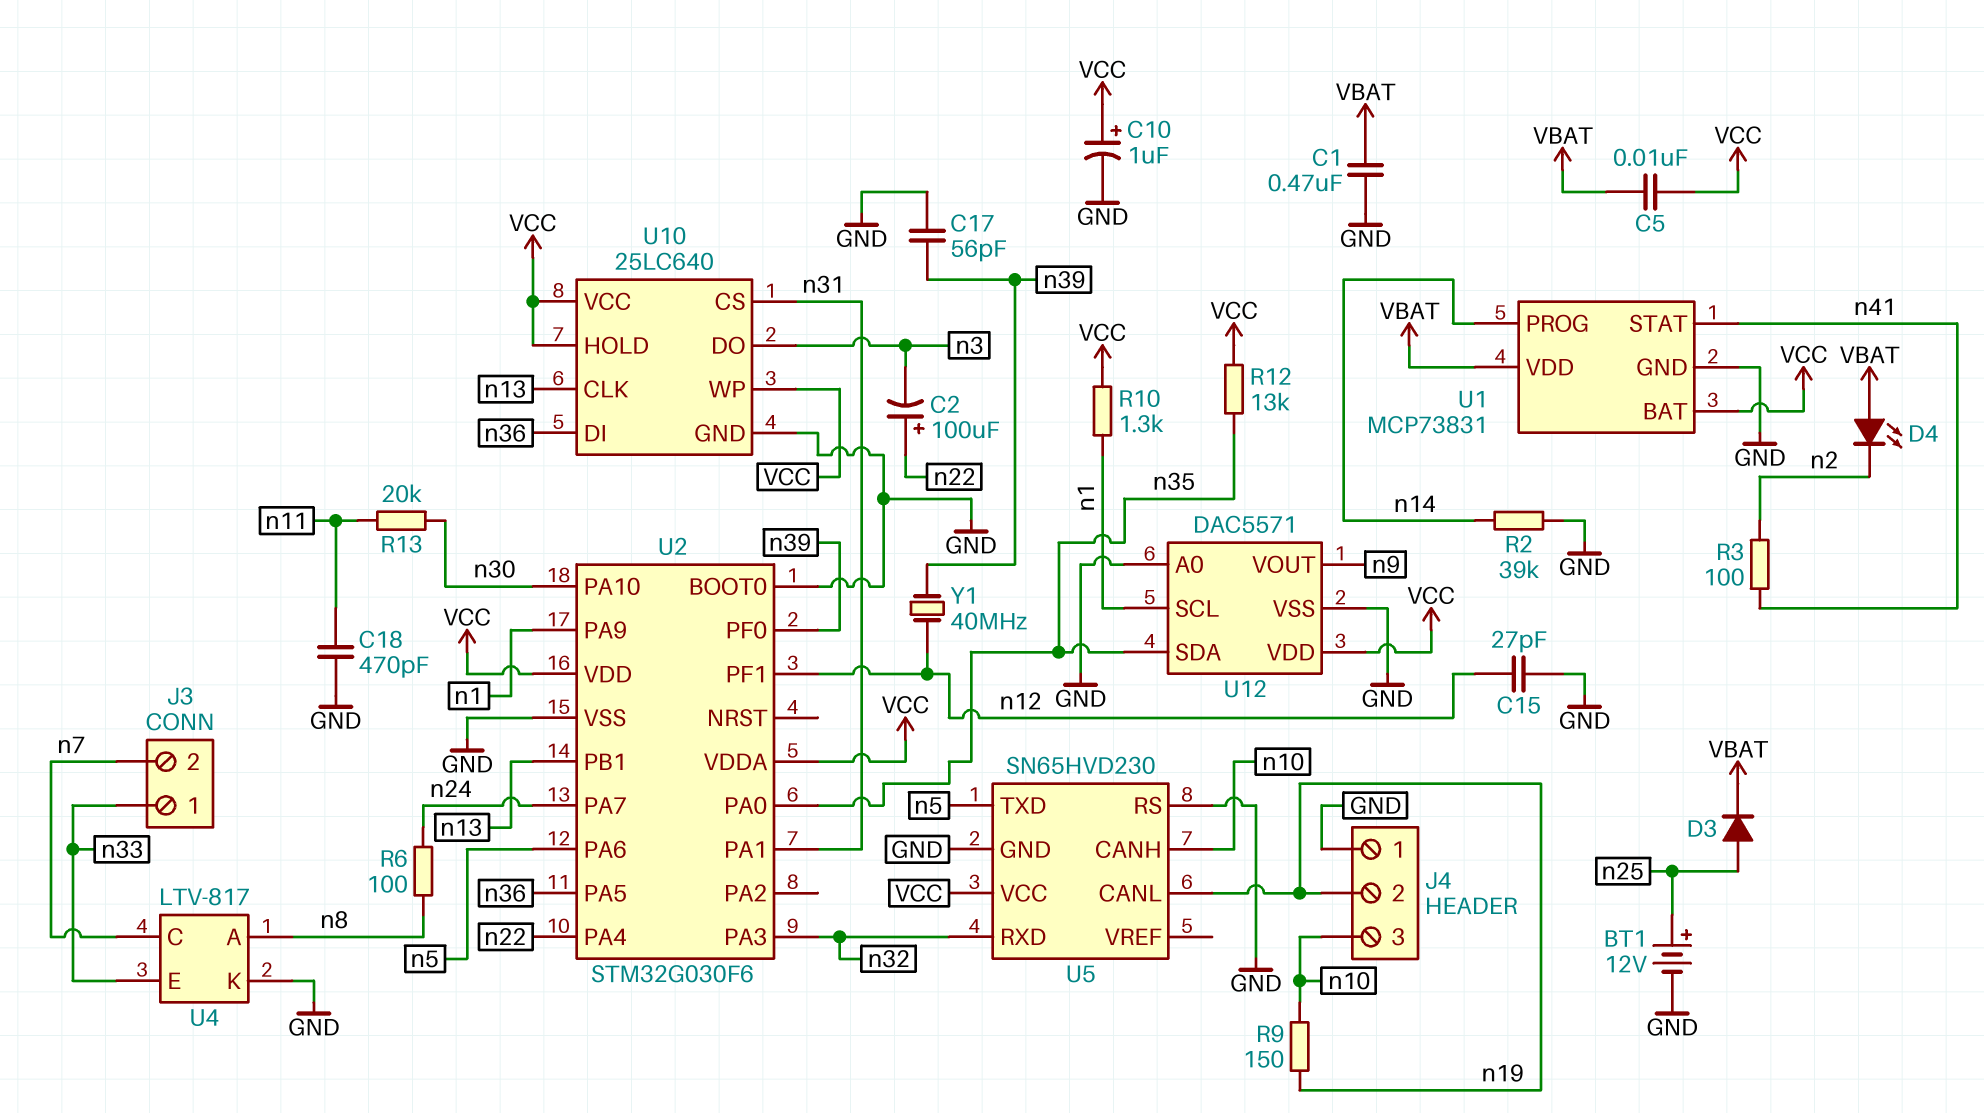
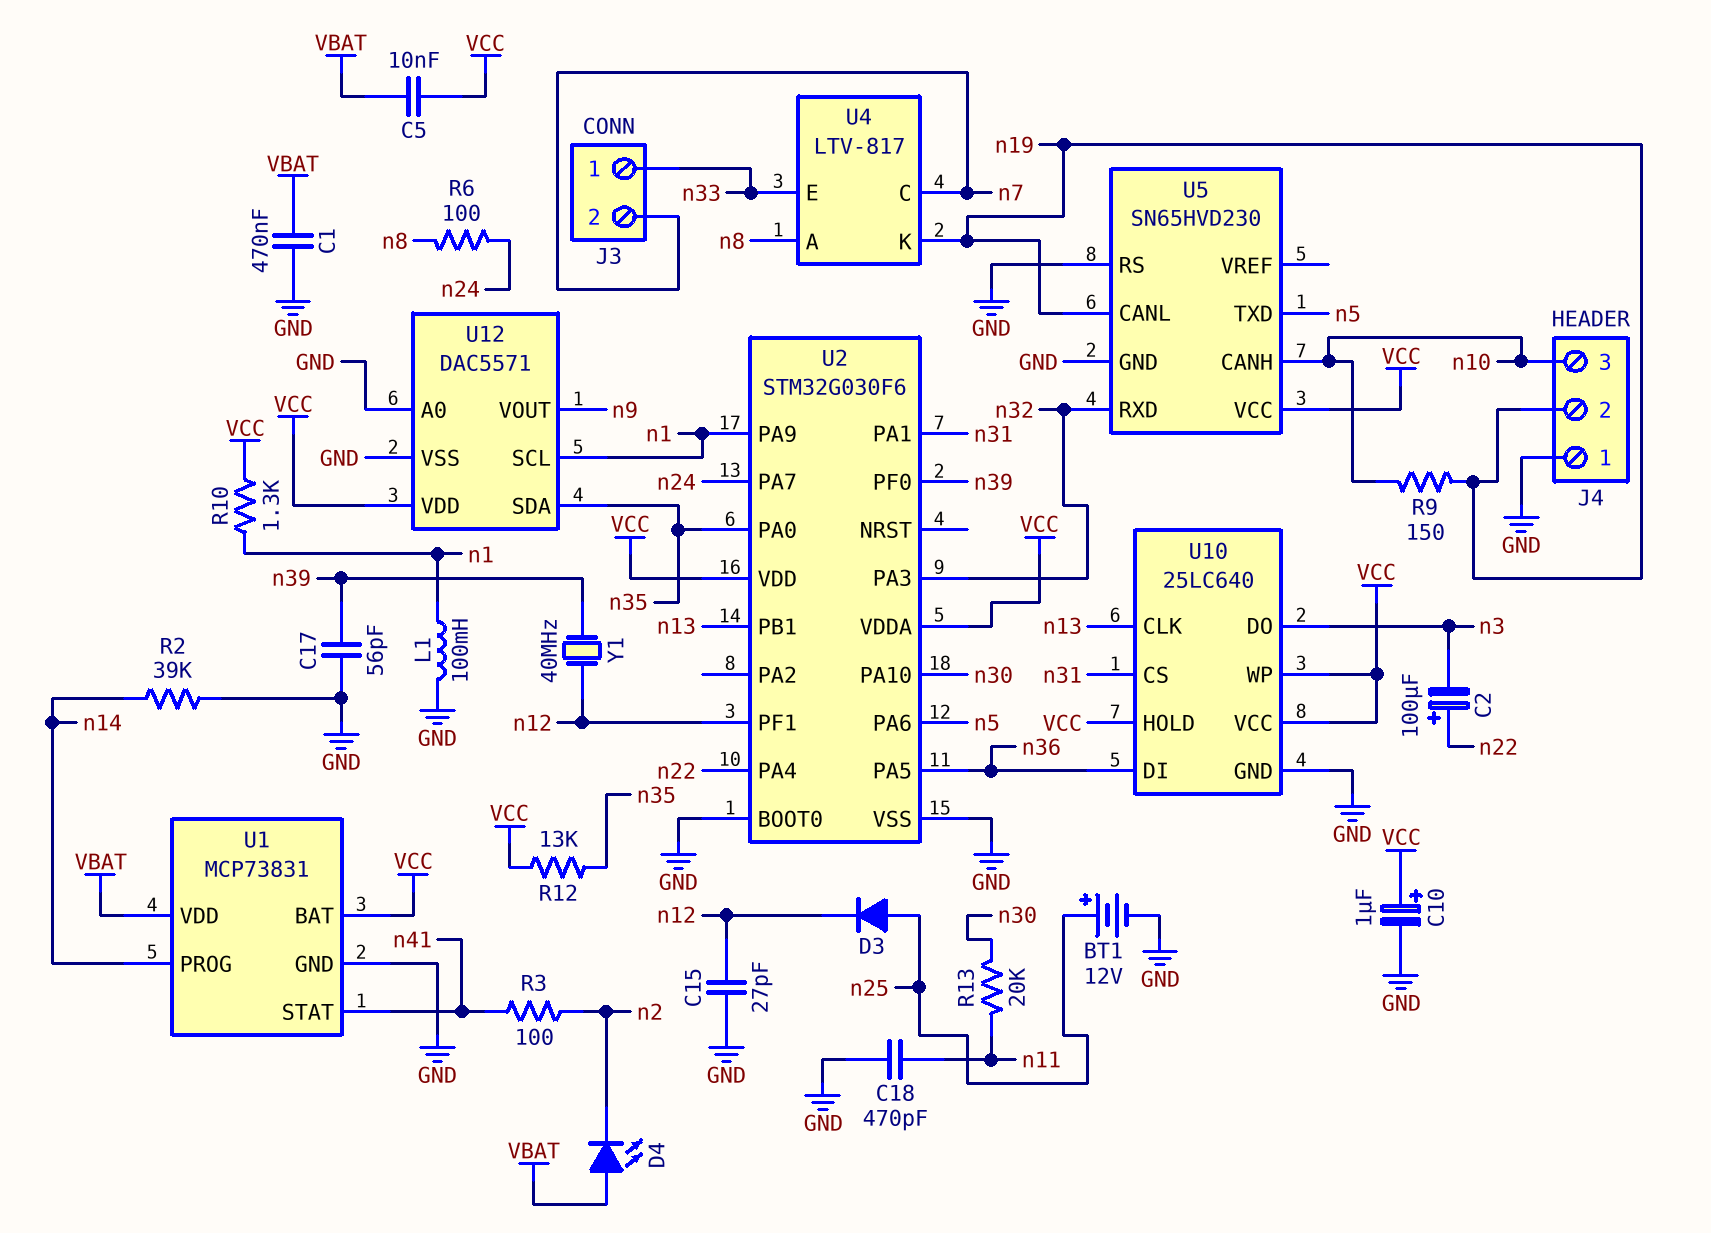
D3: diode (A n25, K VBAT) -> diode (A n25, K n12)
L1: none -> 100mH (GND, n1)
U4 pin K: GND -> n19

